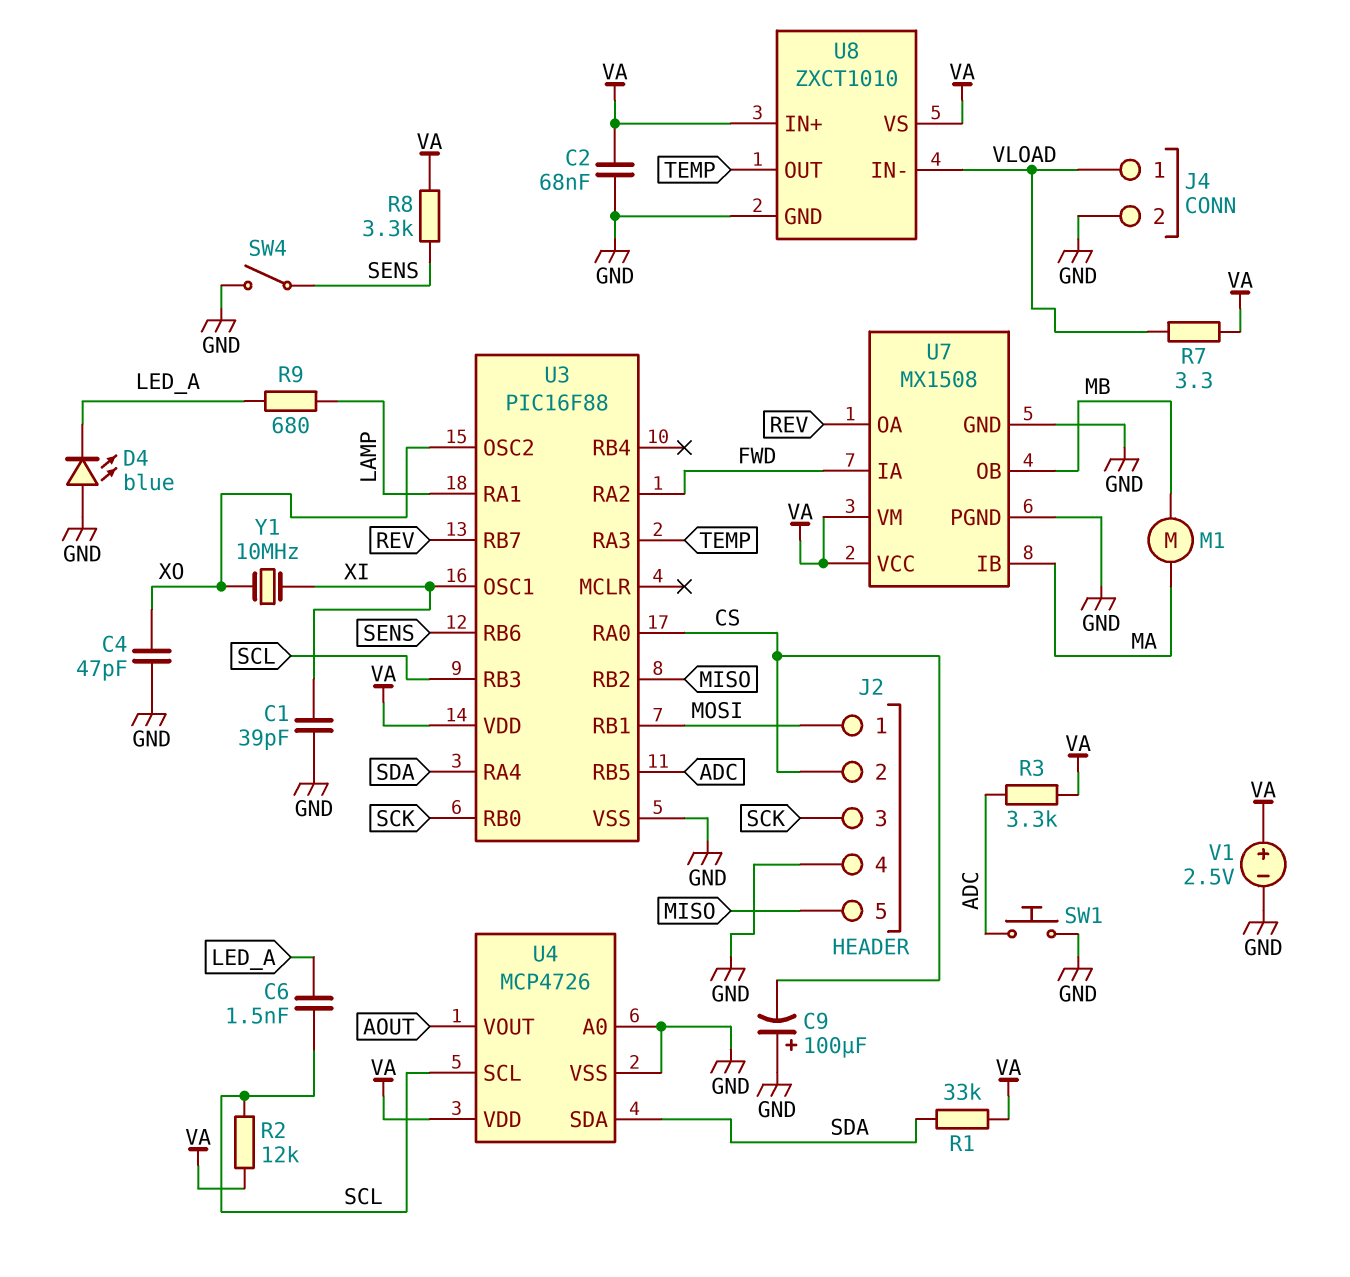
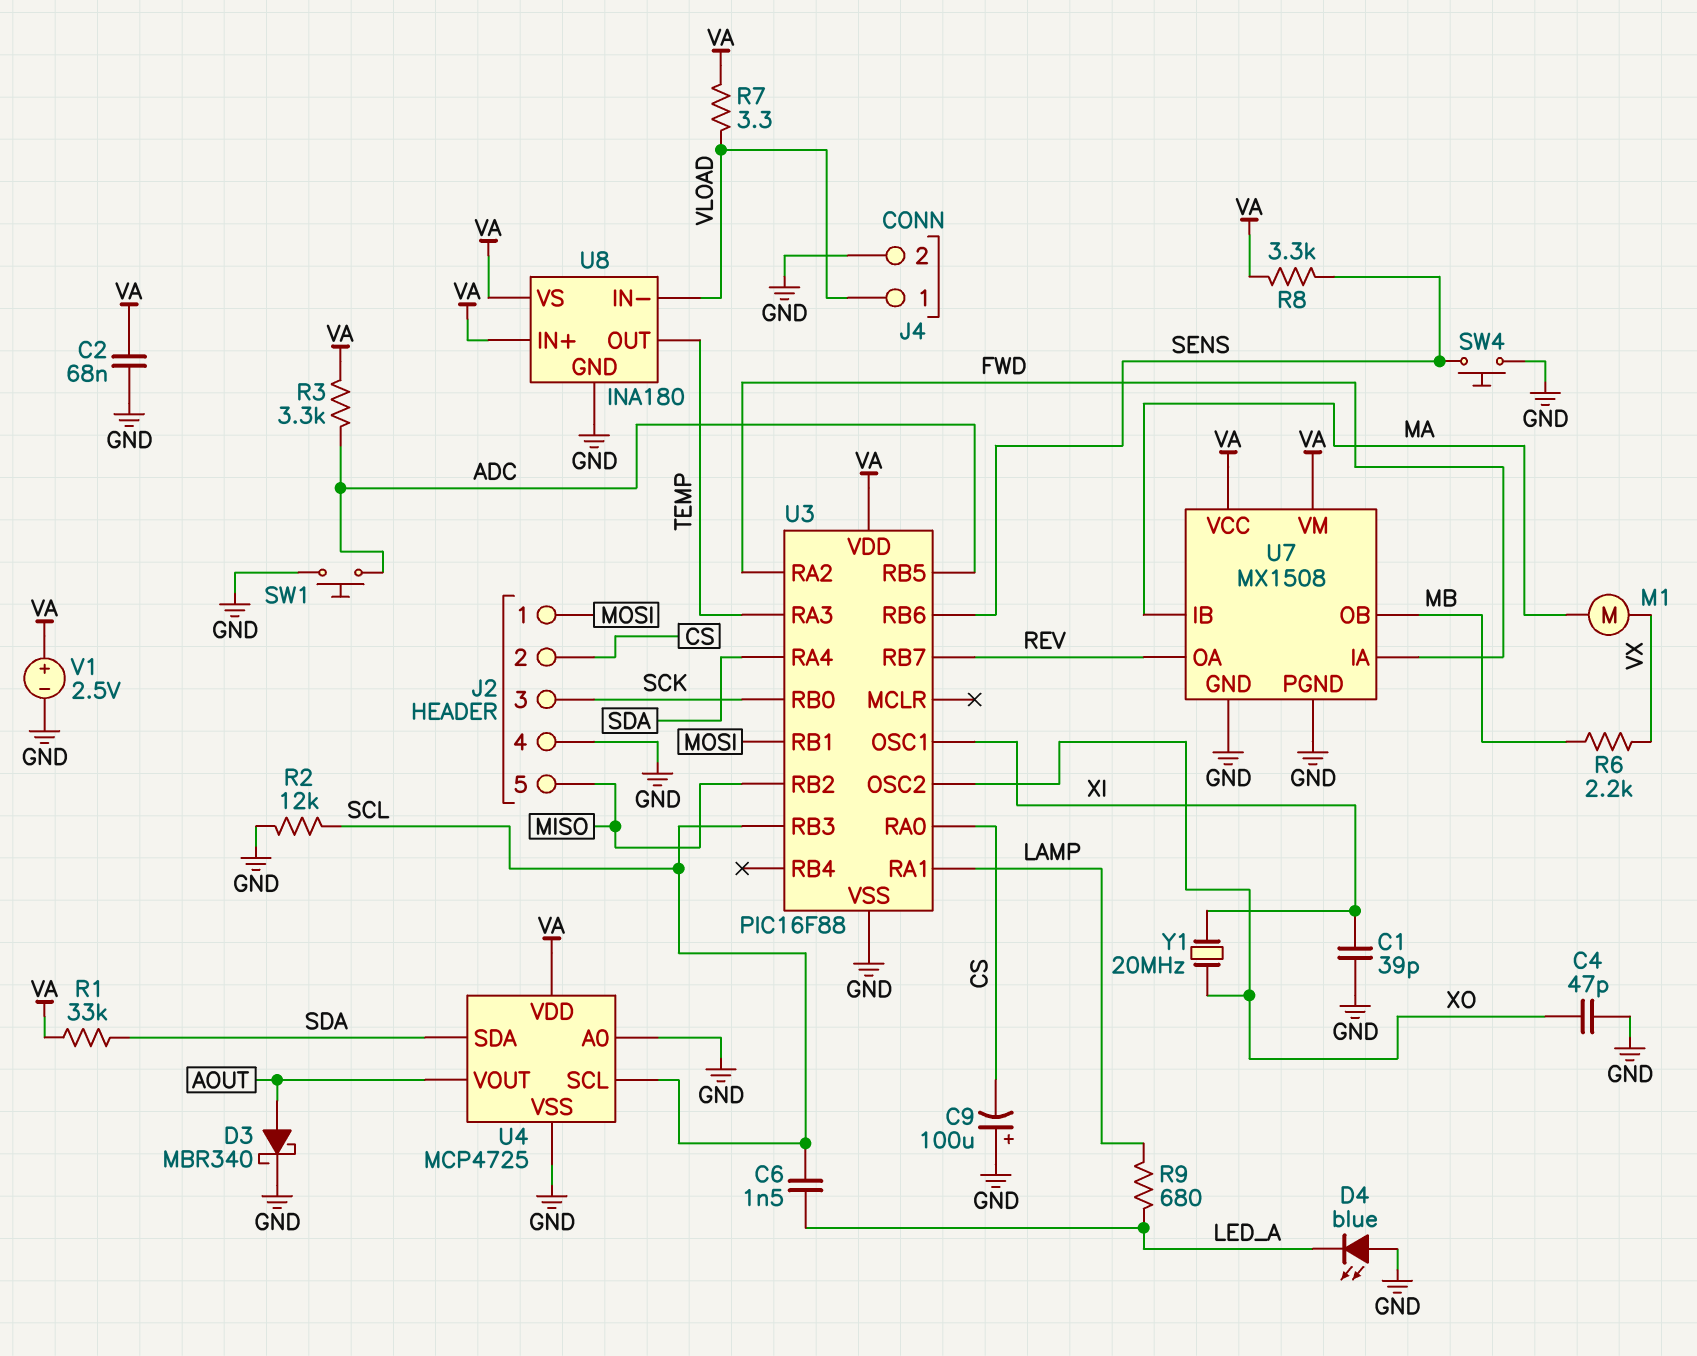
D3: none -> schottky MBR340 (A AOUT, K GND)
M1: motor (MA, MB) -> motor (MA, VX)
R2: 12k (SCL, VA) -> 12k (GND, SCL)
R6: none -> 2.2k (MB, VX)
SW4: switch (GND, SENS) -> button (GND, SENS)
U4: MCP4726 -> MCP4725
U8: ZXCT1010 -> INA180
Y1: 10MHz (XI, XO) -> 20MHz (XI, XO)

